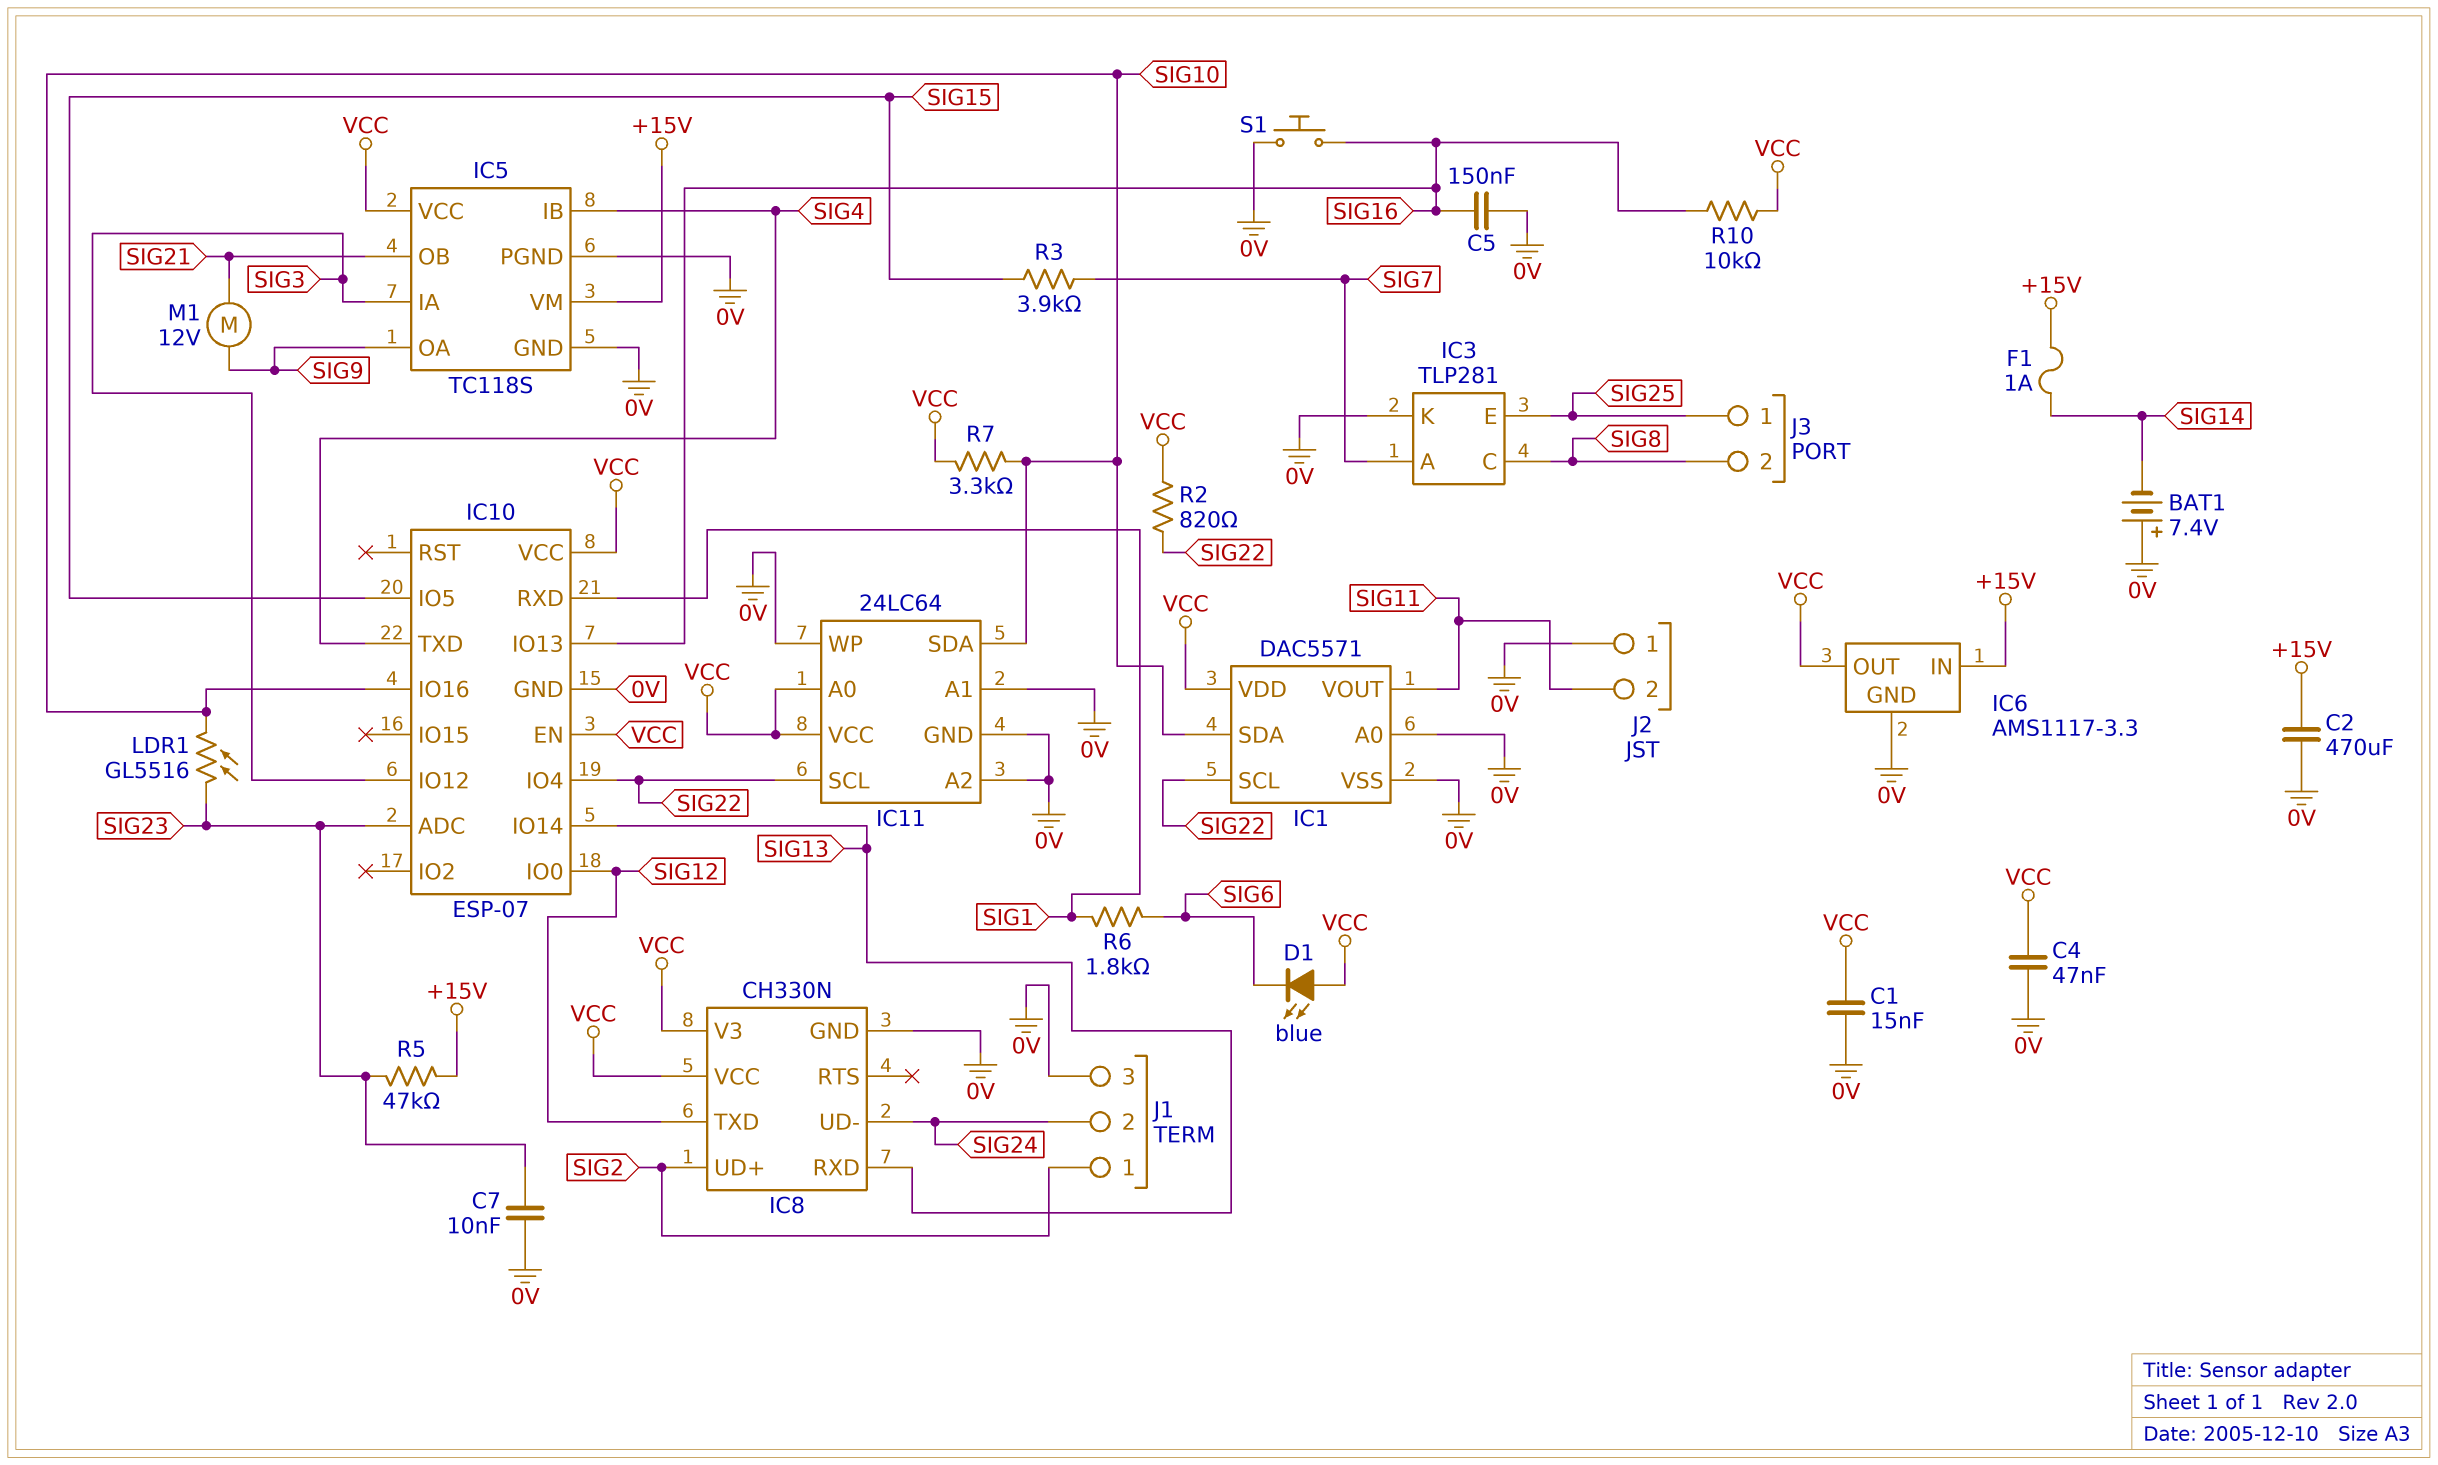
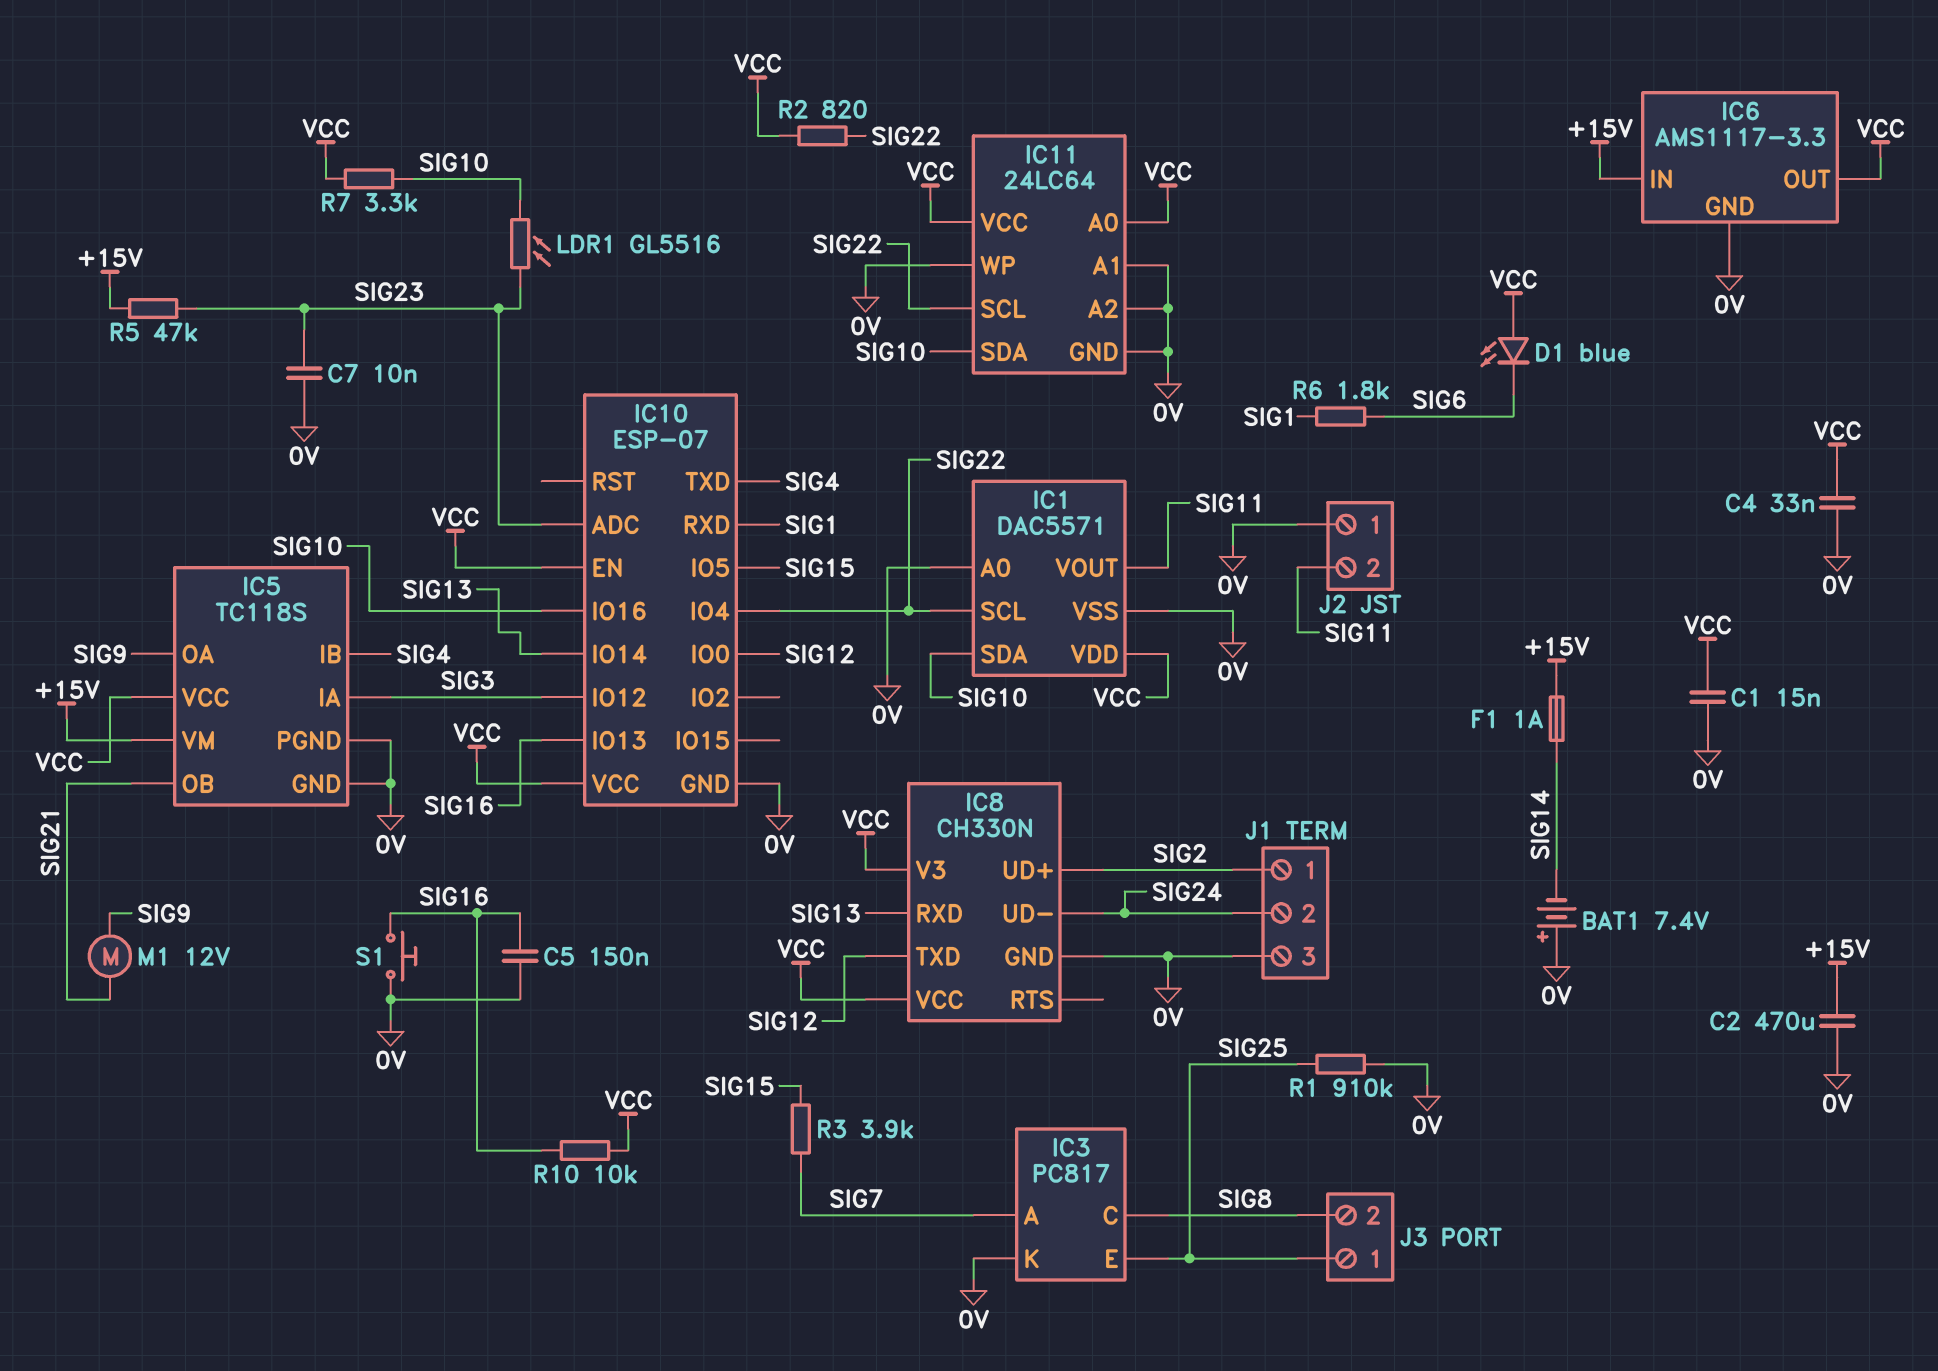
C4: 47nF (0V, VCC) -> 33nF (0V, VCC)
IC3: TLP281 -> PC817
R1: none -> 910k (0V, SIG25)

